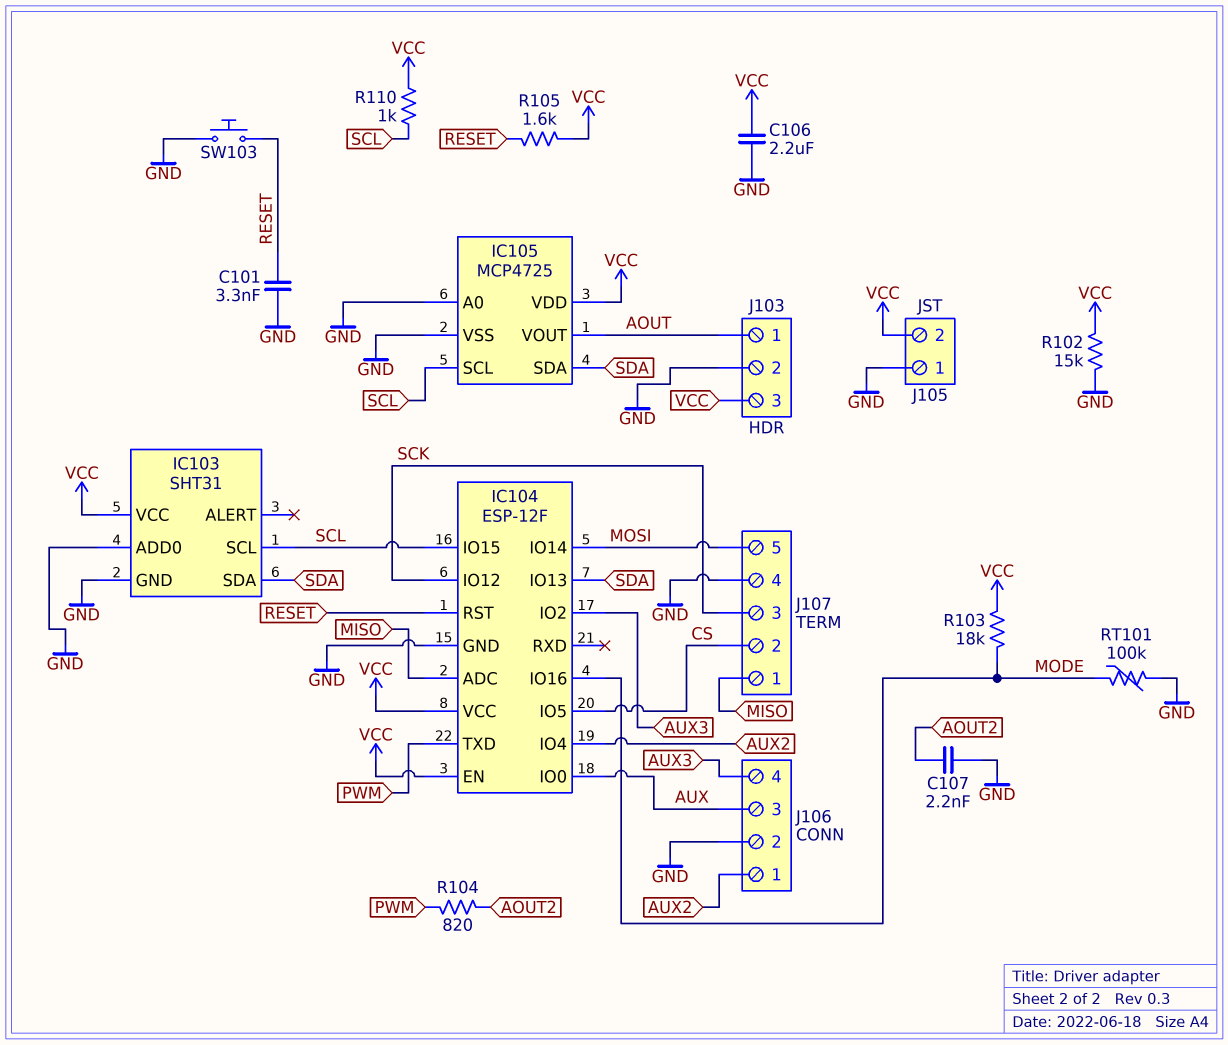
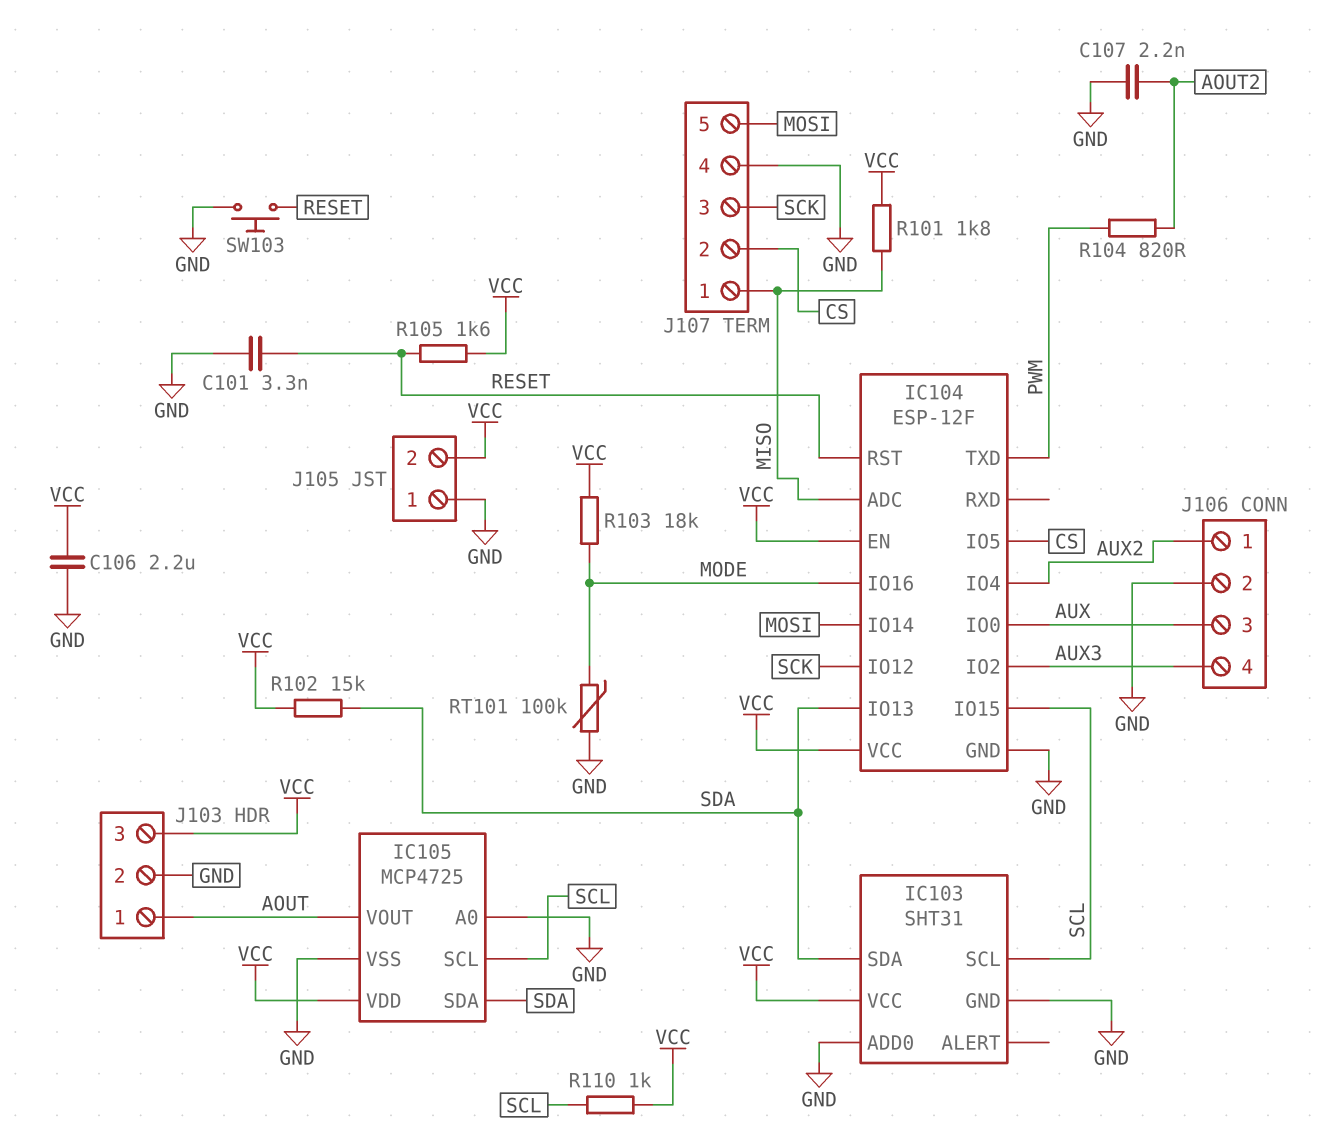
R101: none -> 1.8k (MISO, VCC)
R102: 15k (GND, VCC) -> 15k (SDA, VCC)

